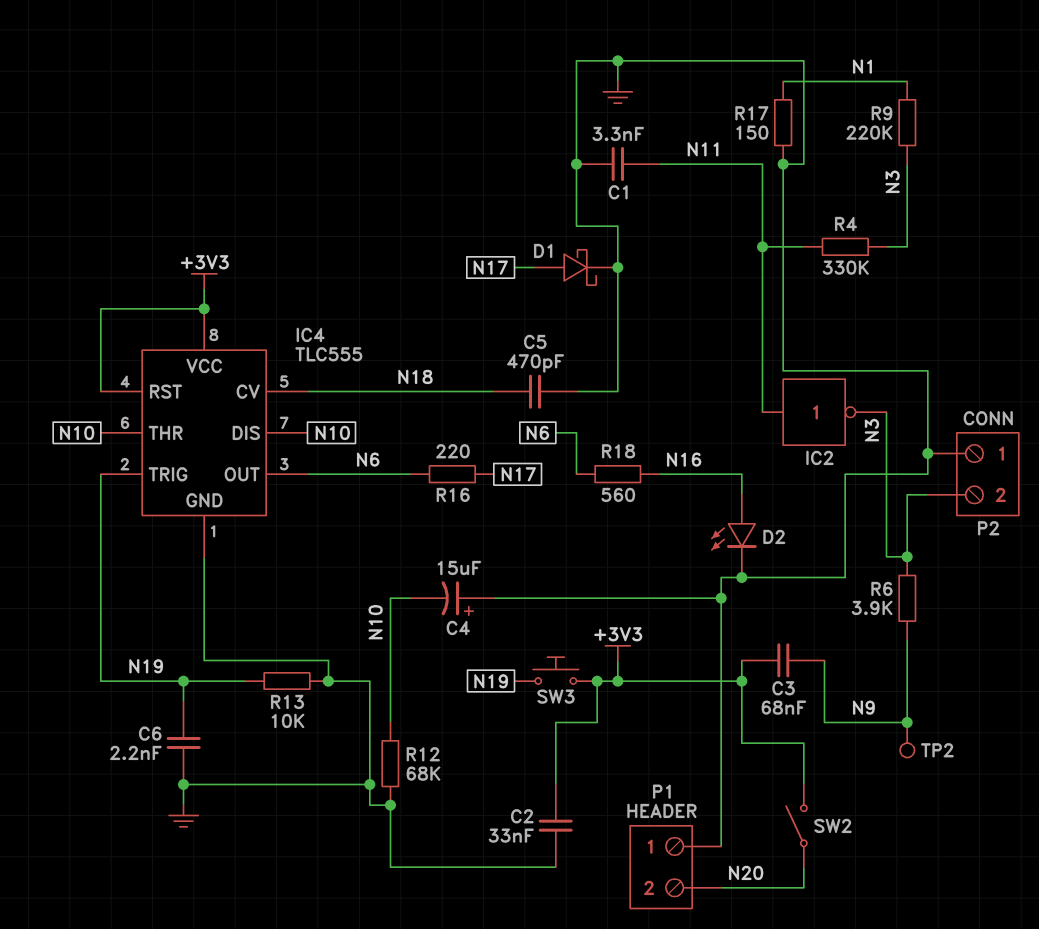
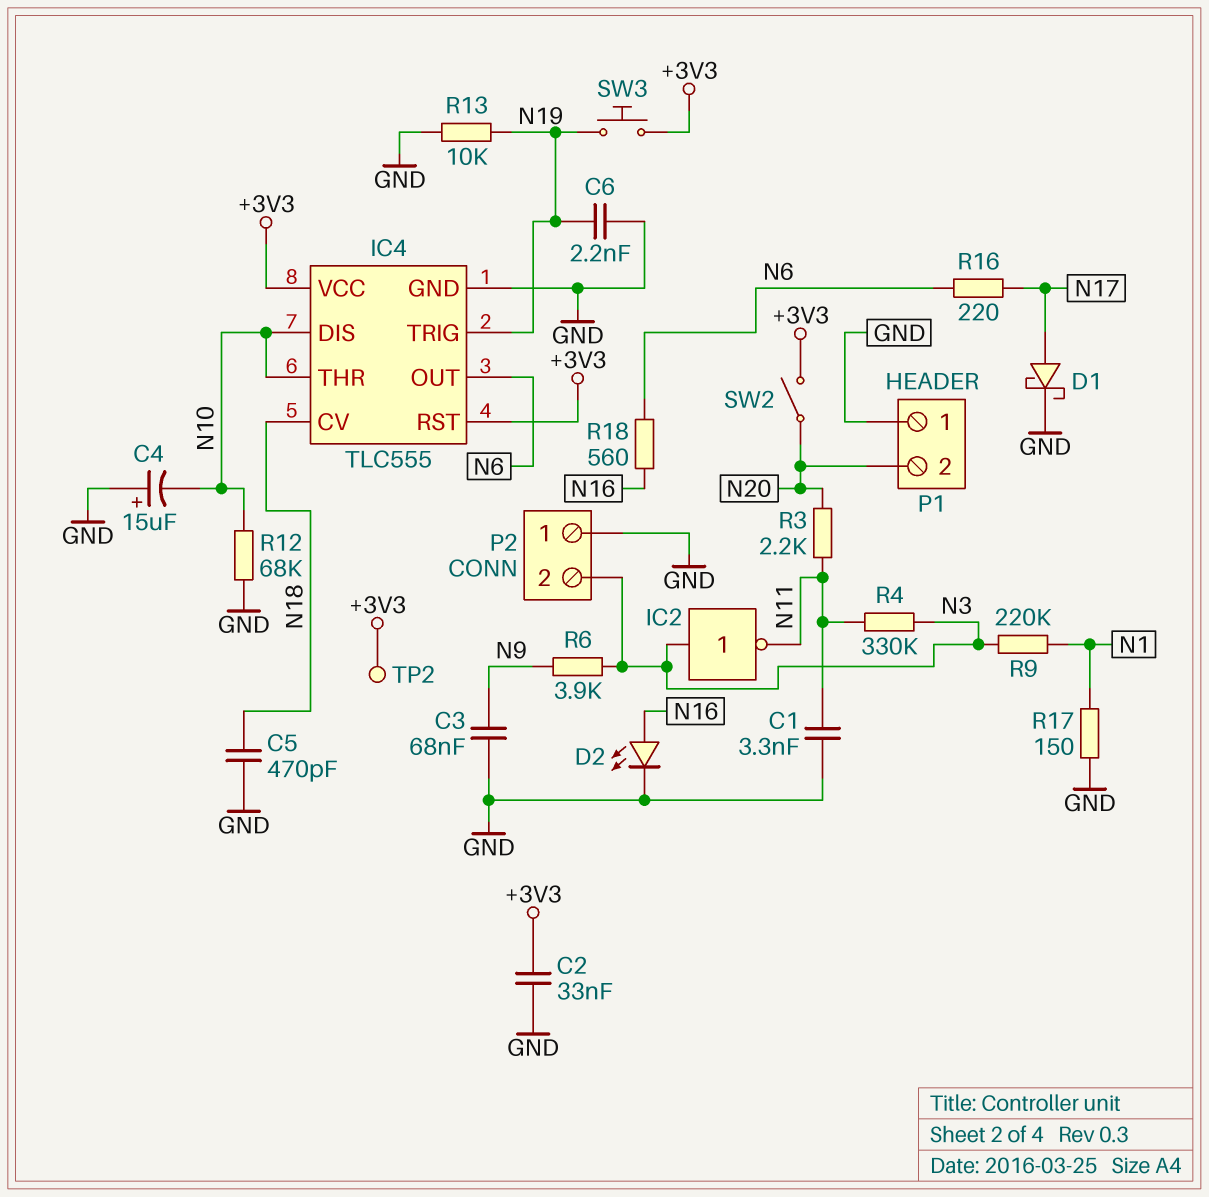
C3: 68nF (+3V3, N9) -> 68nF (GND, N9)
IC2: NOT (in N11, out N3) -> NOT (in N3, out N11)
R3: none -> 2.2k (N11, N20)
TP2: test point (N9) -> test point (+3V3)

